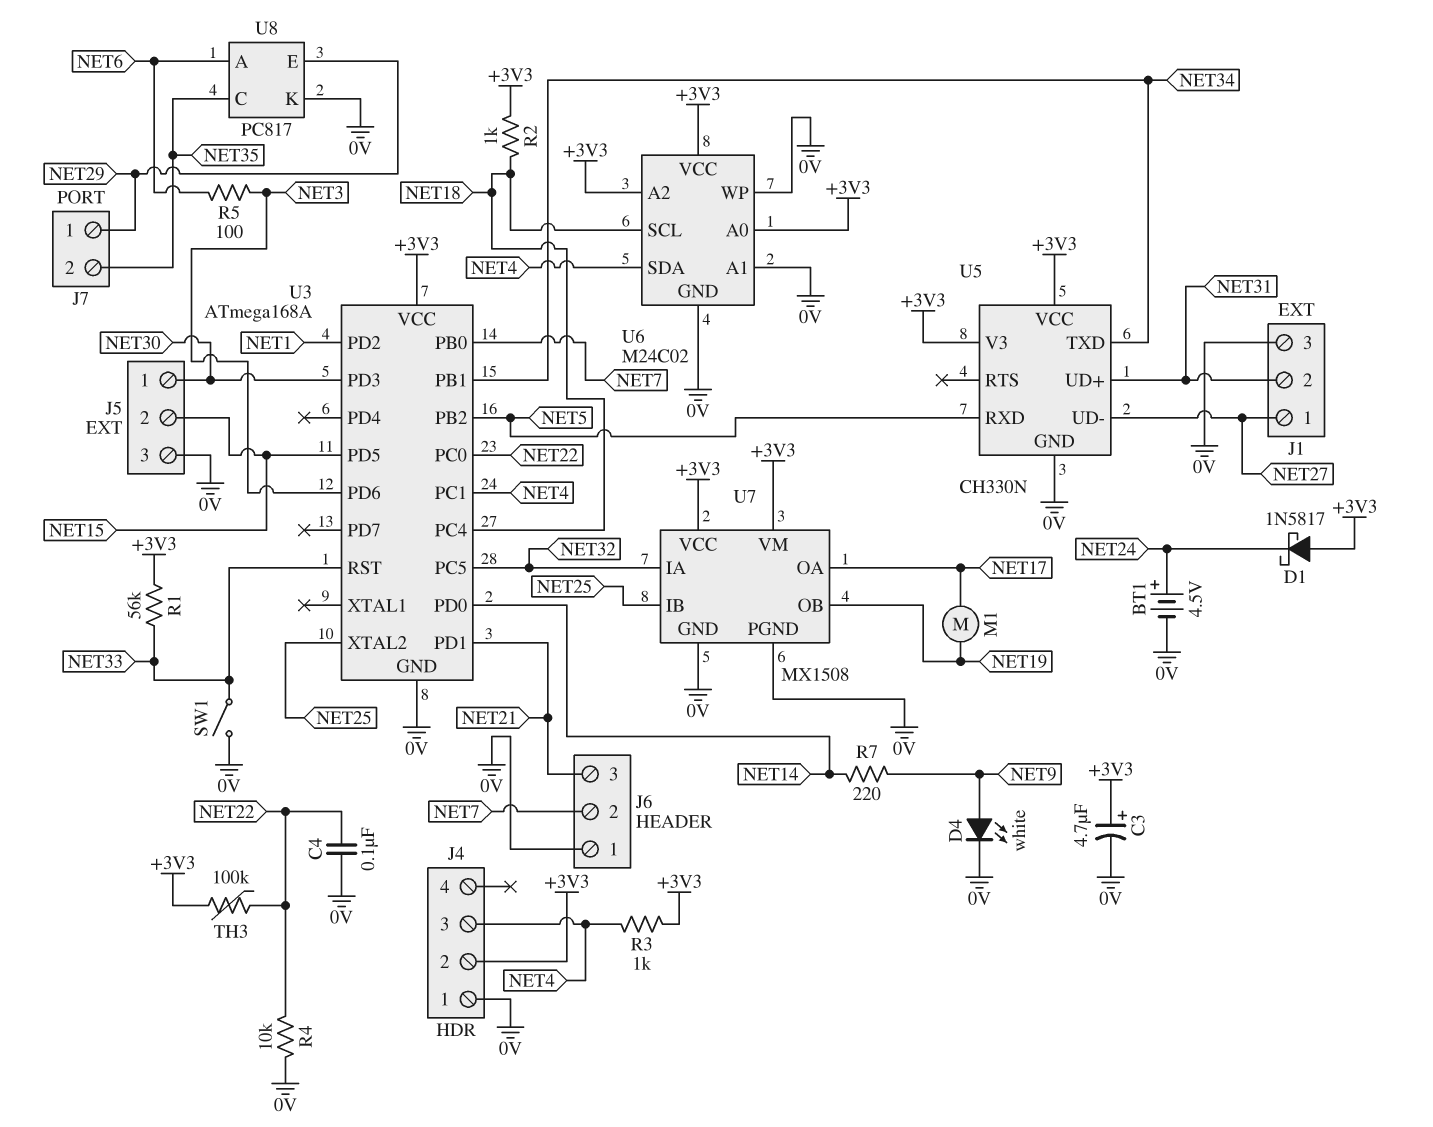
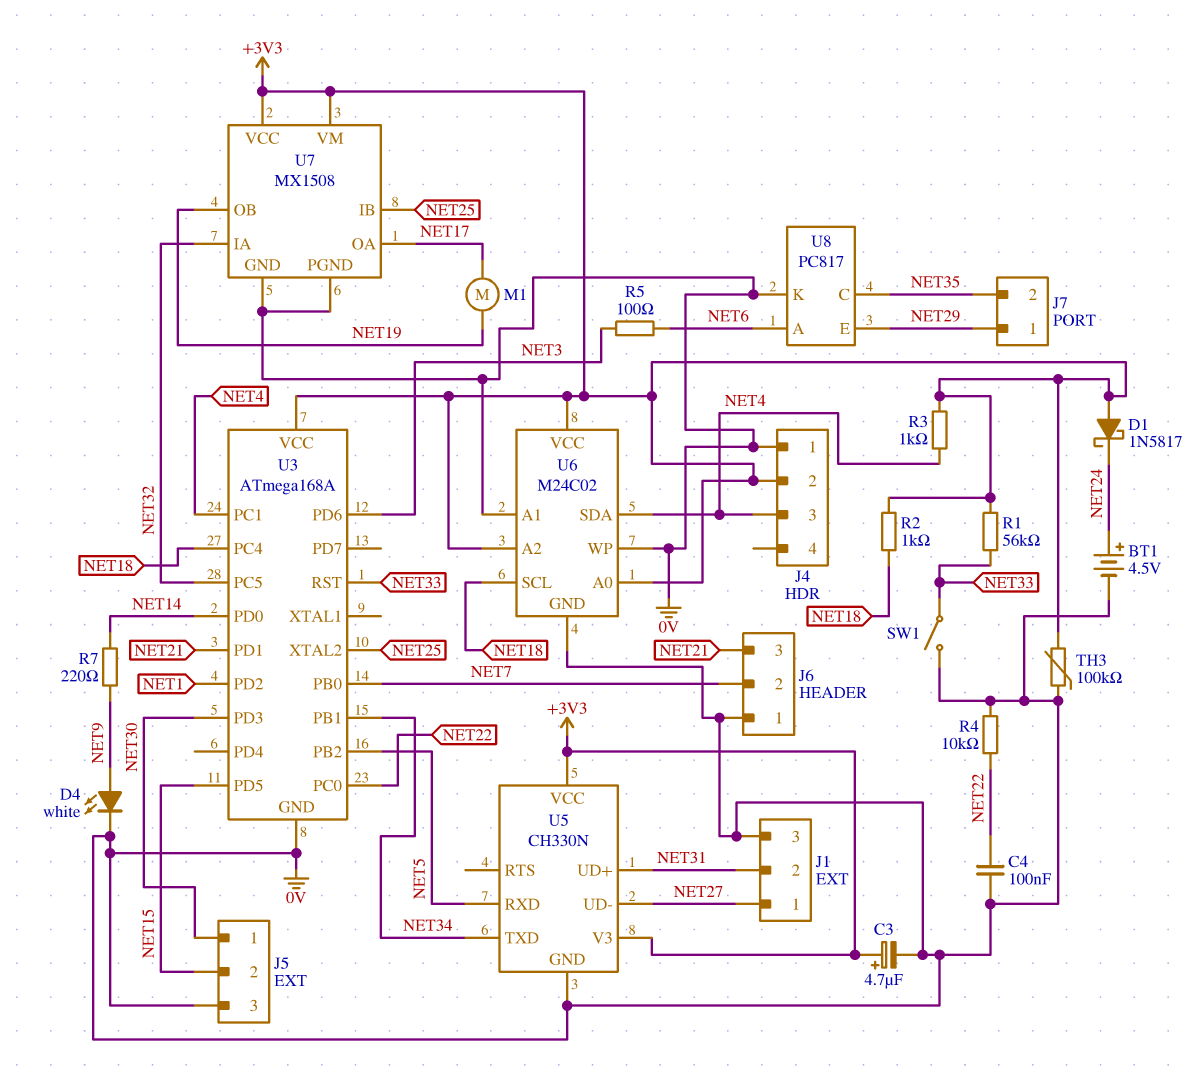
TH3: 100k (+3V3, NET22) -> 100k (+3V3, 0V)

